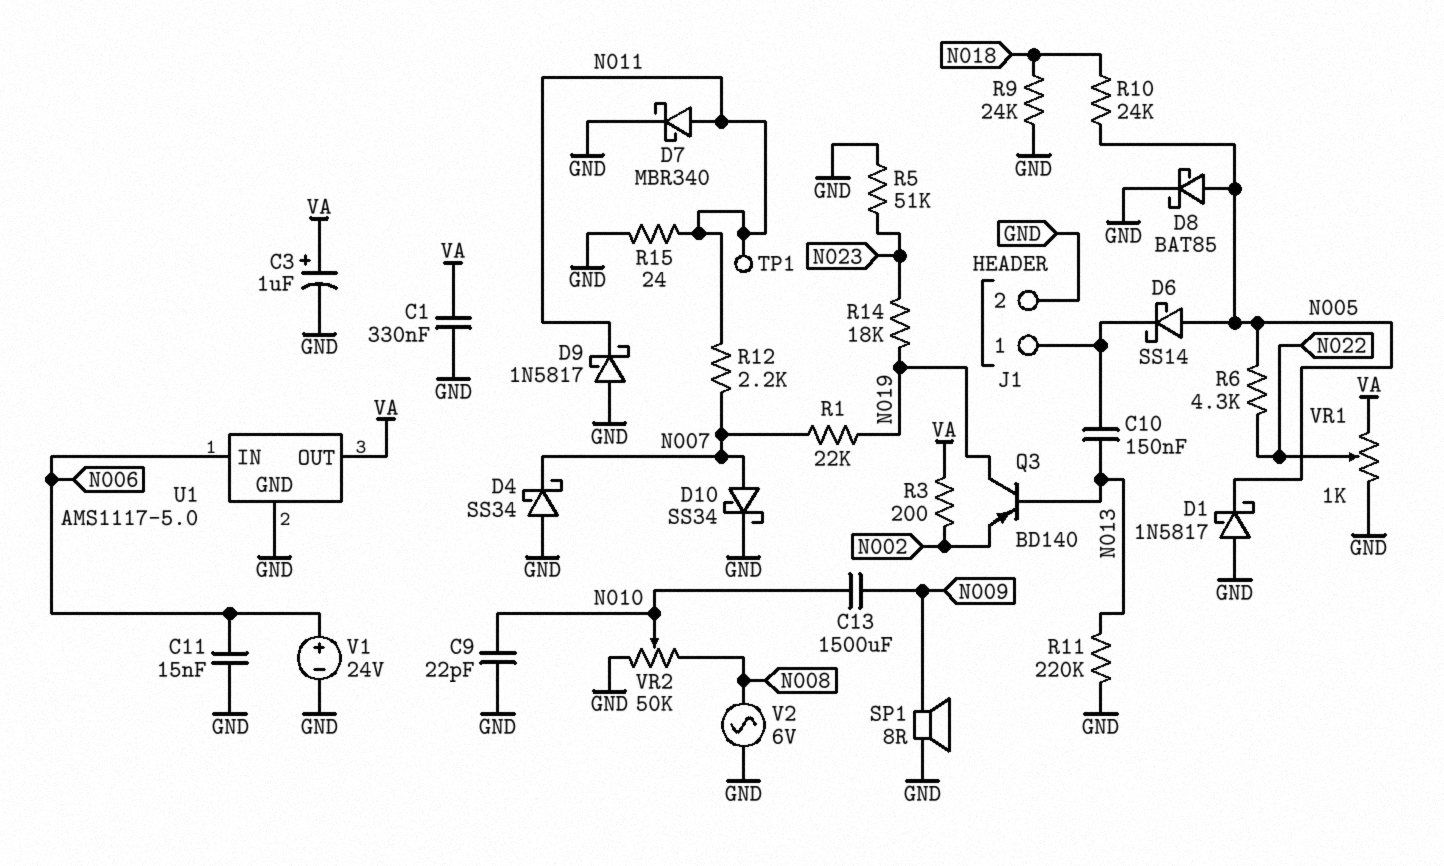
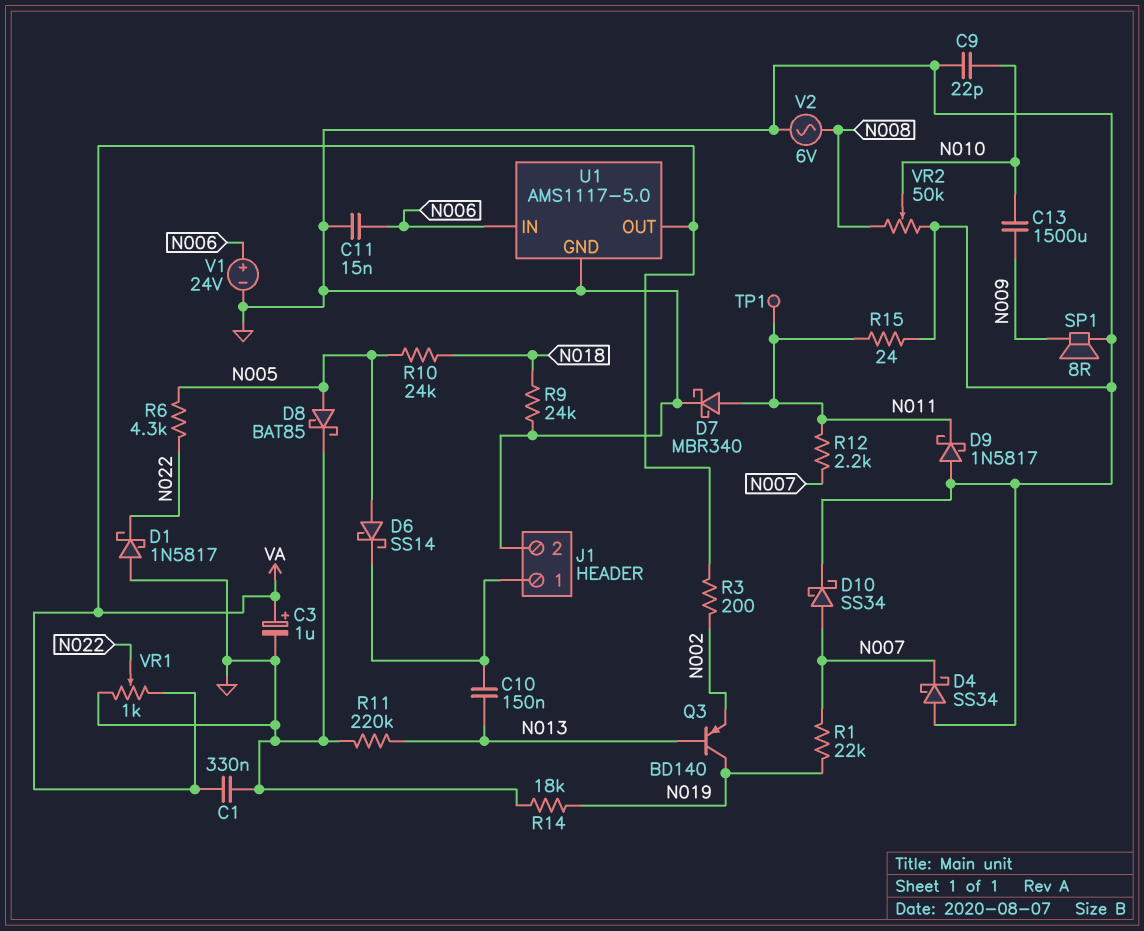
D1: schottky 1N5817 (A GND, K N005) -> schottky 1N5817 (A GND, K N022)
R5: 51k (GND, N023) -> none
R14: 18k (N019, N023) -> 18k (GND, N019)

